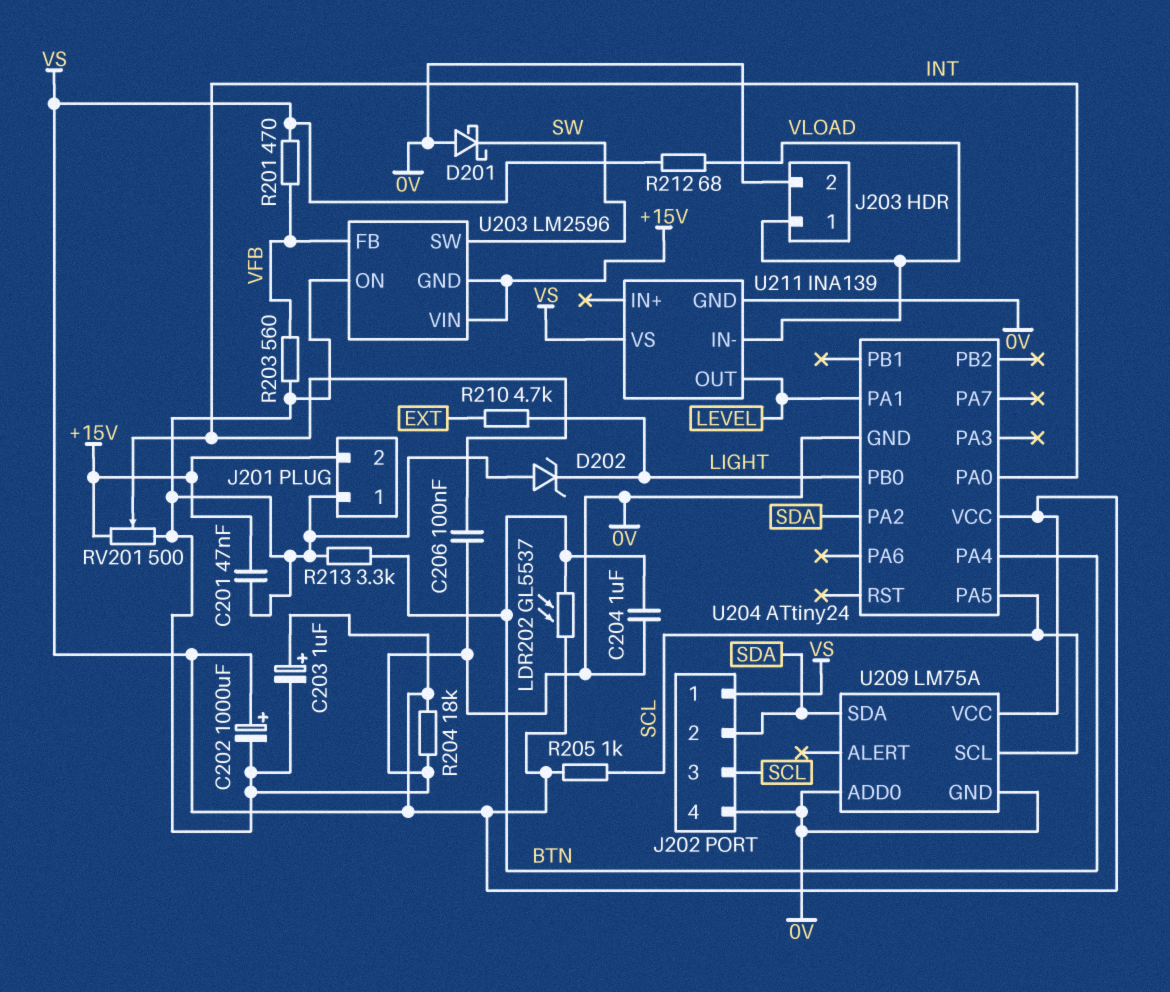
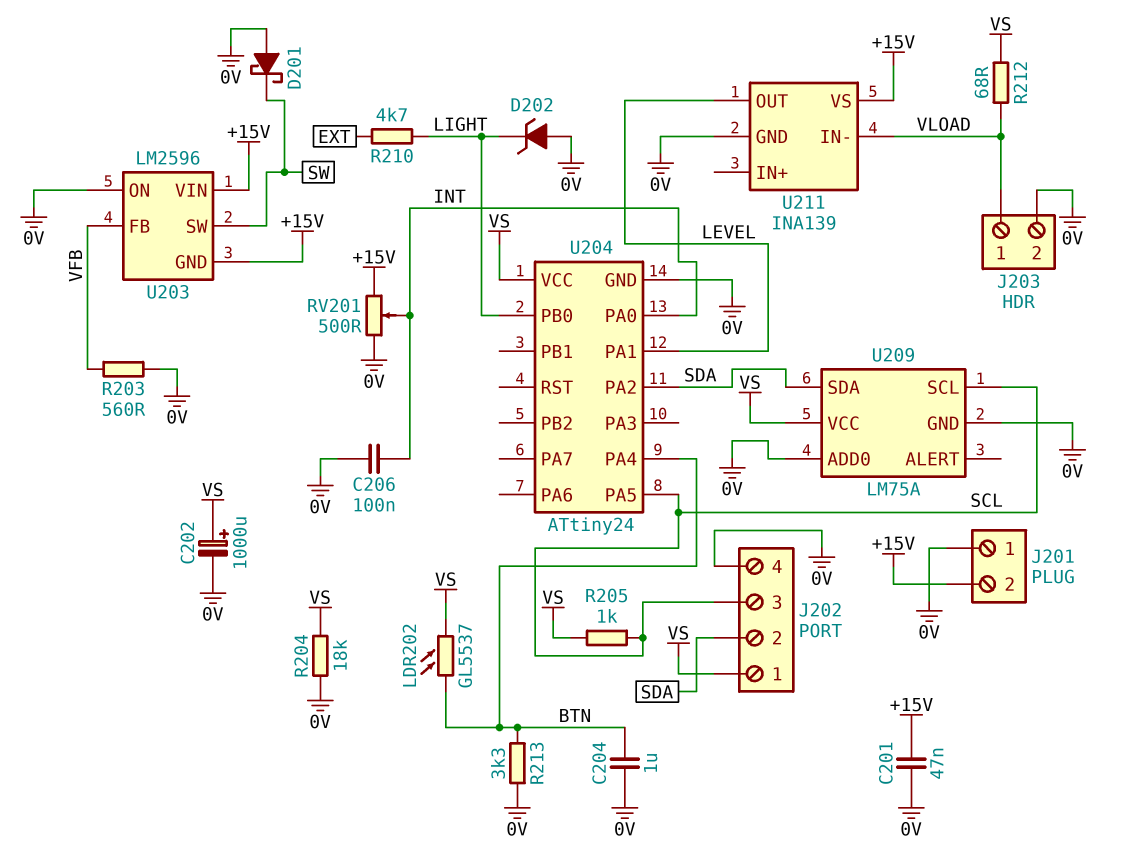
C203: 1uF (plus VS, minus 0V) -> none
R201: 470 (VFB, VS) -> none
U211 pin VS: VS -> +15V

